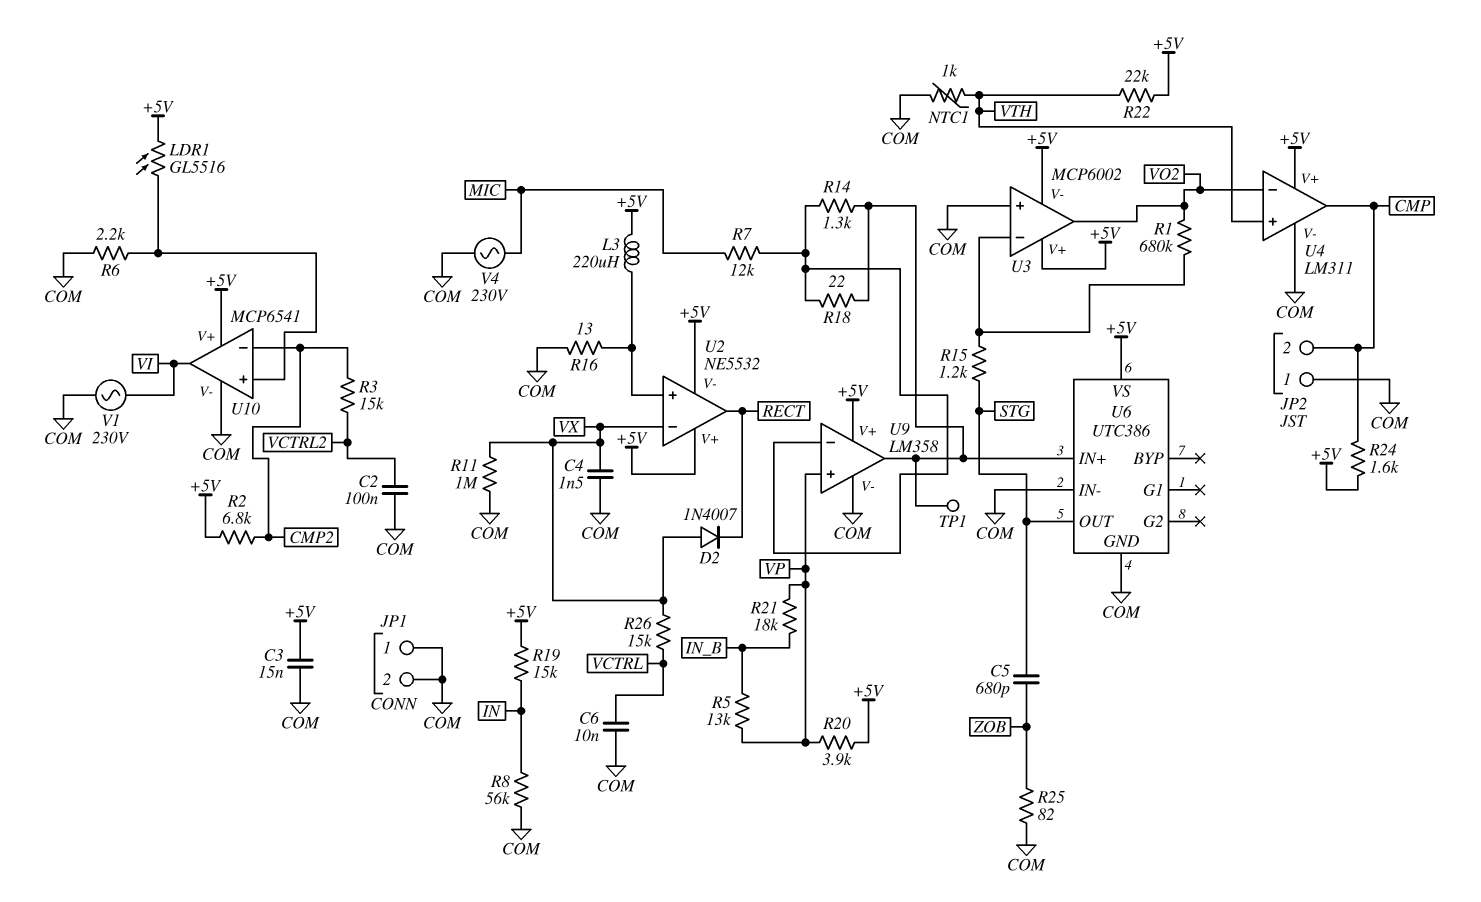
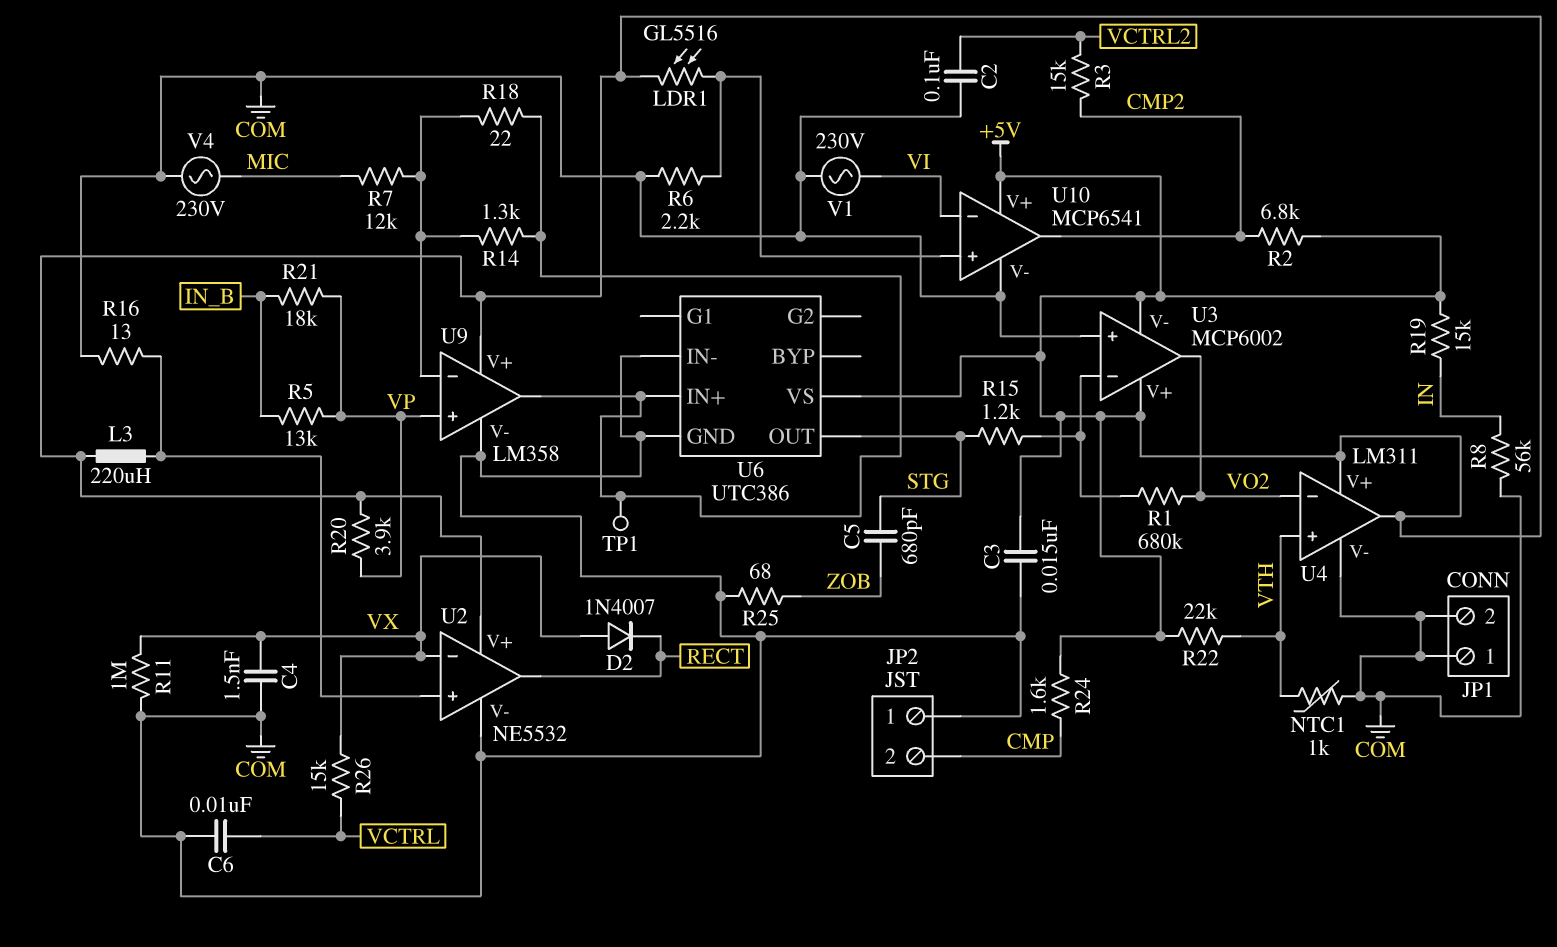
R25: 82 (COM, ZOB) -> 68 (COM, ZOB)
U2 pin V-: +5V -> COM
U4 pin out: CMP -> +5V
U10 pin in-: CMP2 -> VI
U10 pin out: VI -> CMP2

